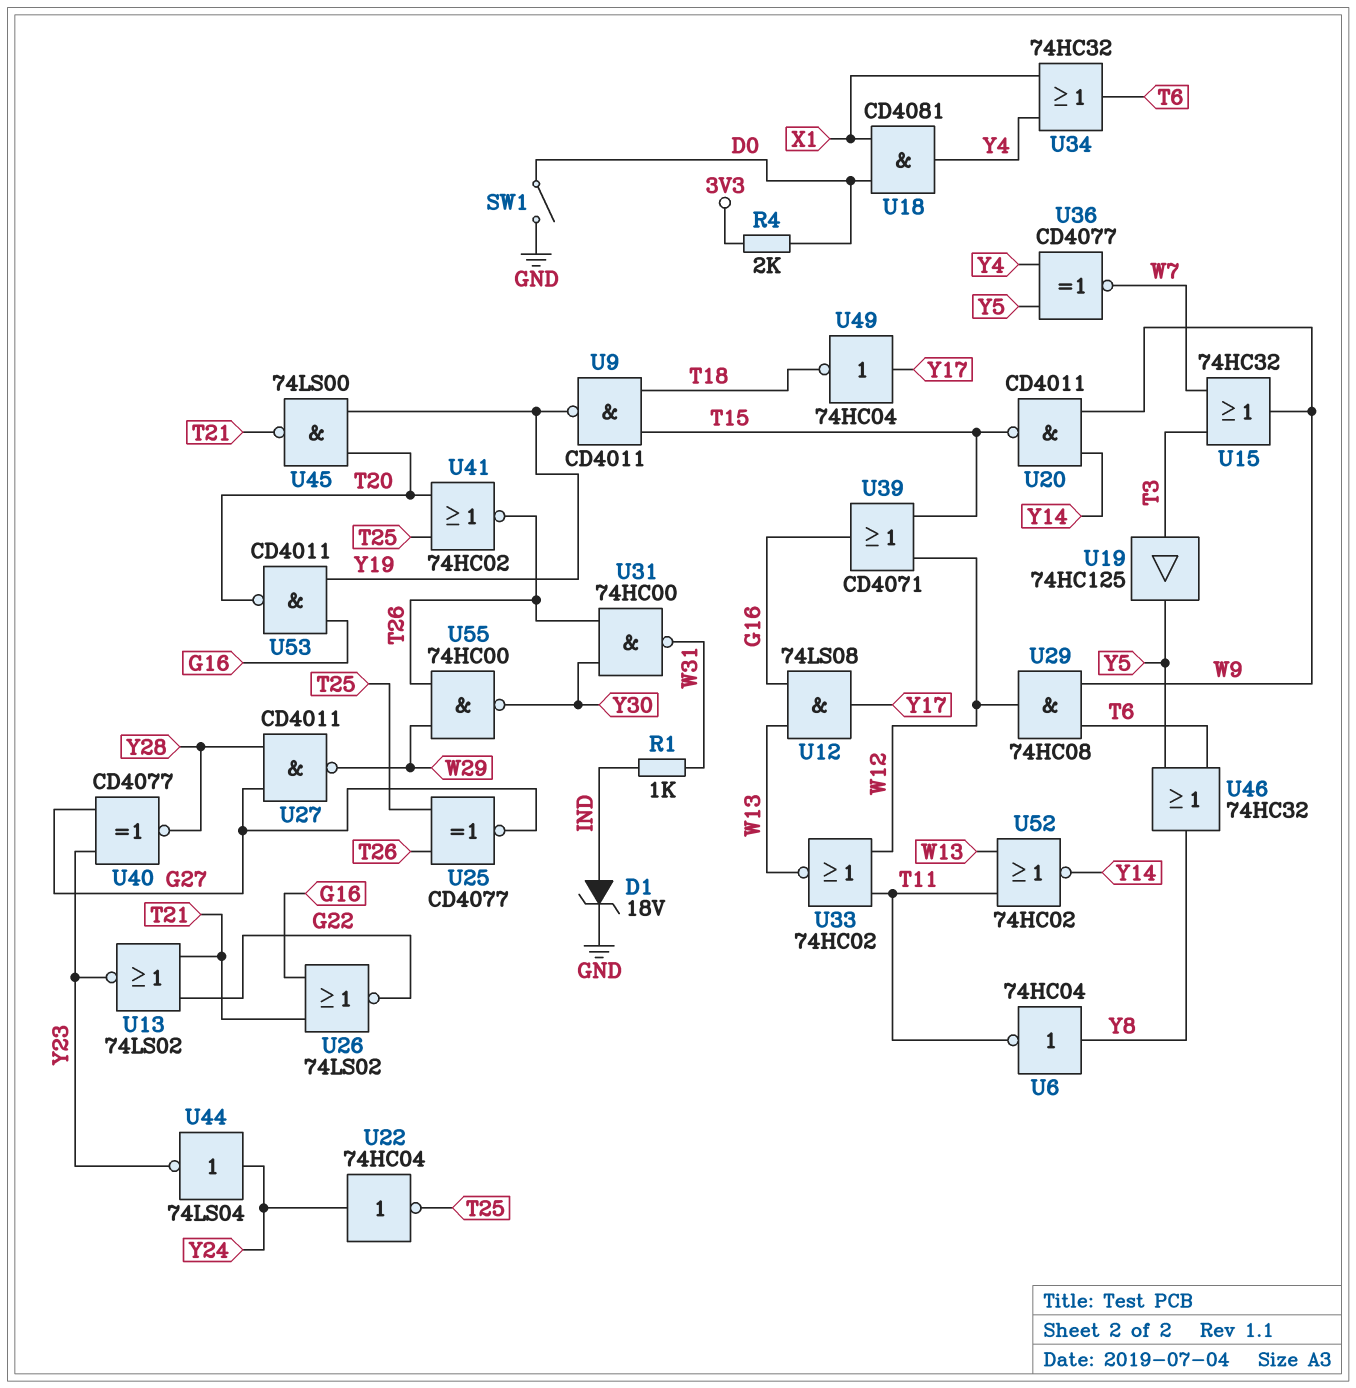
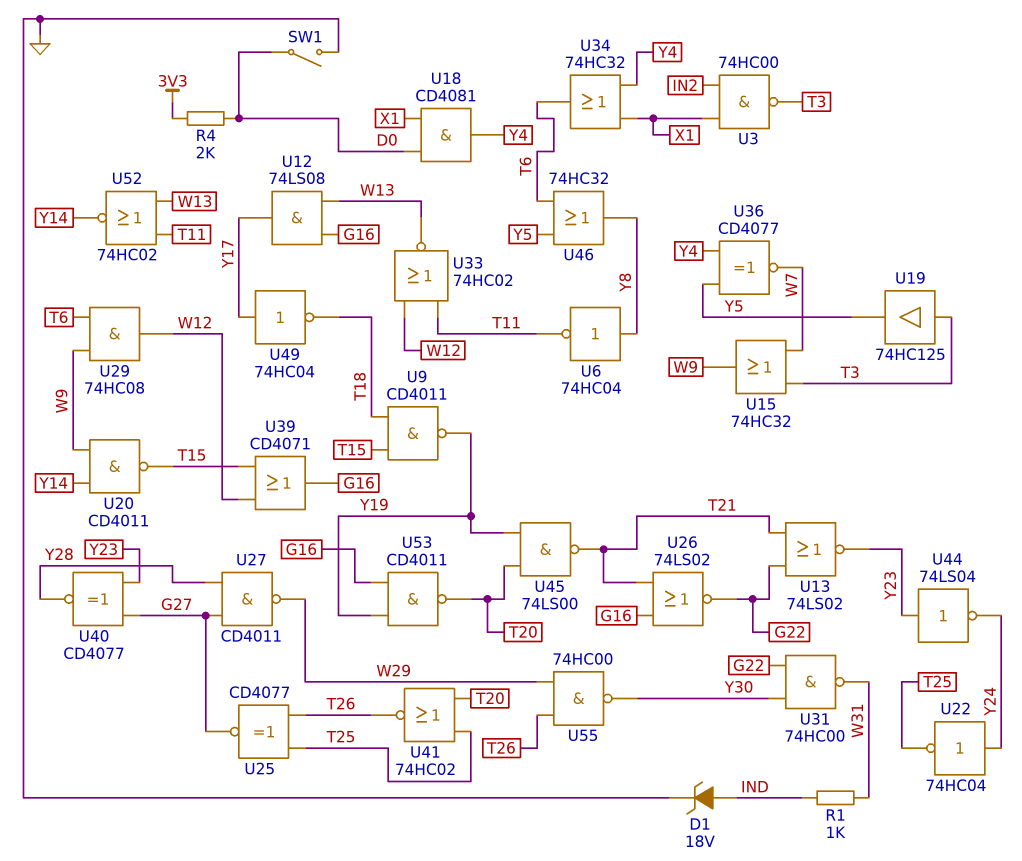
U3: none -> NAND 74HC00 (in IN2, in X1, out T3)
U31: NAND 74HC00 (in T26, in Y30, out W31) -> NAND 74HC00 (in G22, in Y30, out W31)
U44: NOT 74LS04 (in Y24, out Y23) -> NOT 74LS04 (in Y23, out Y24)

